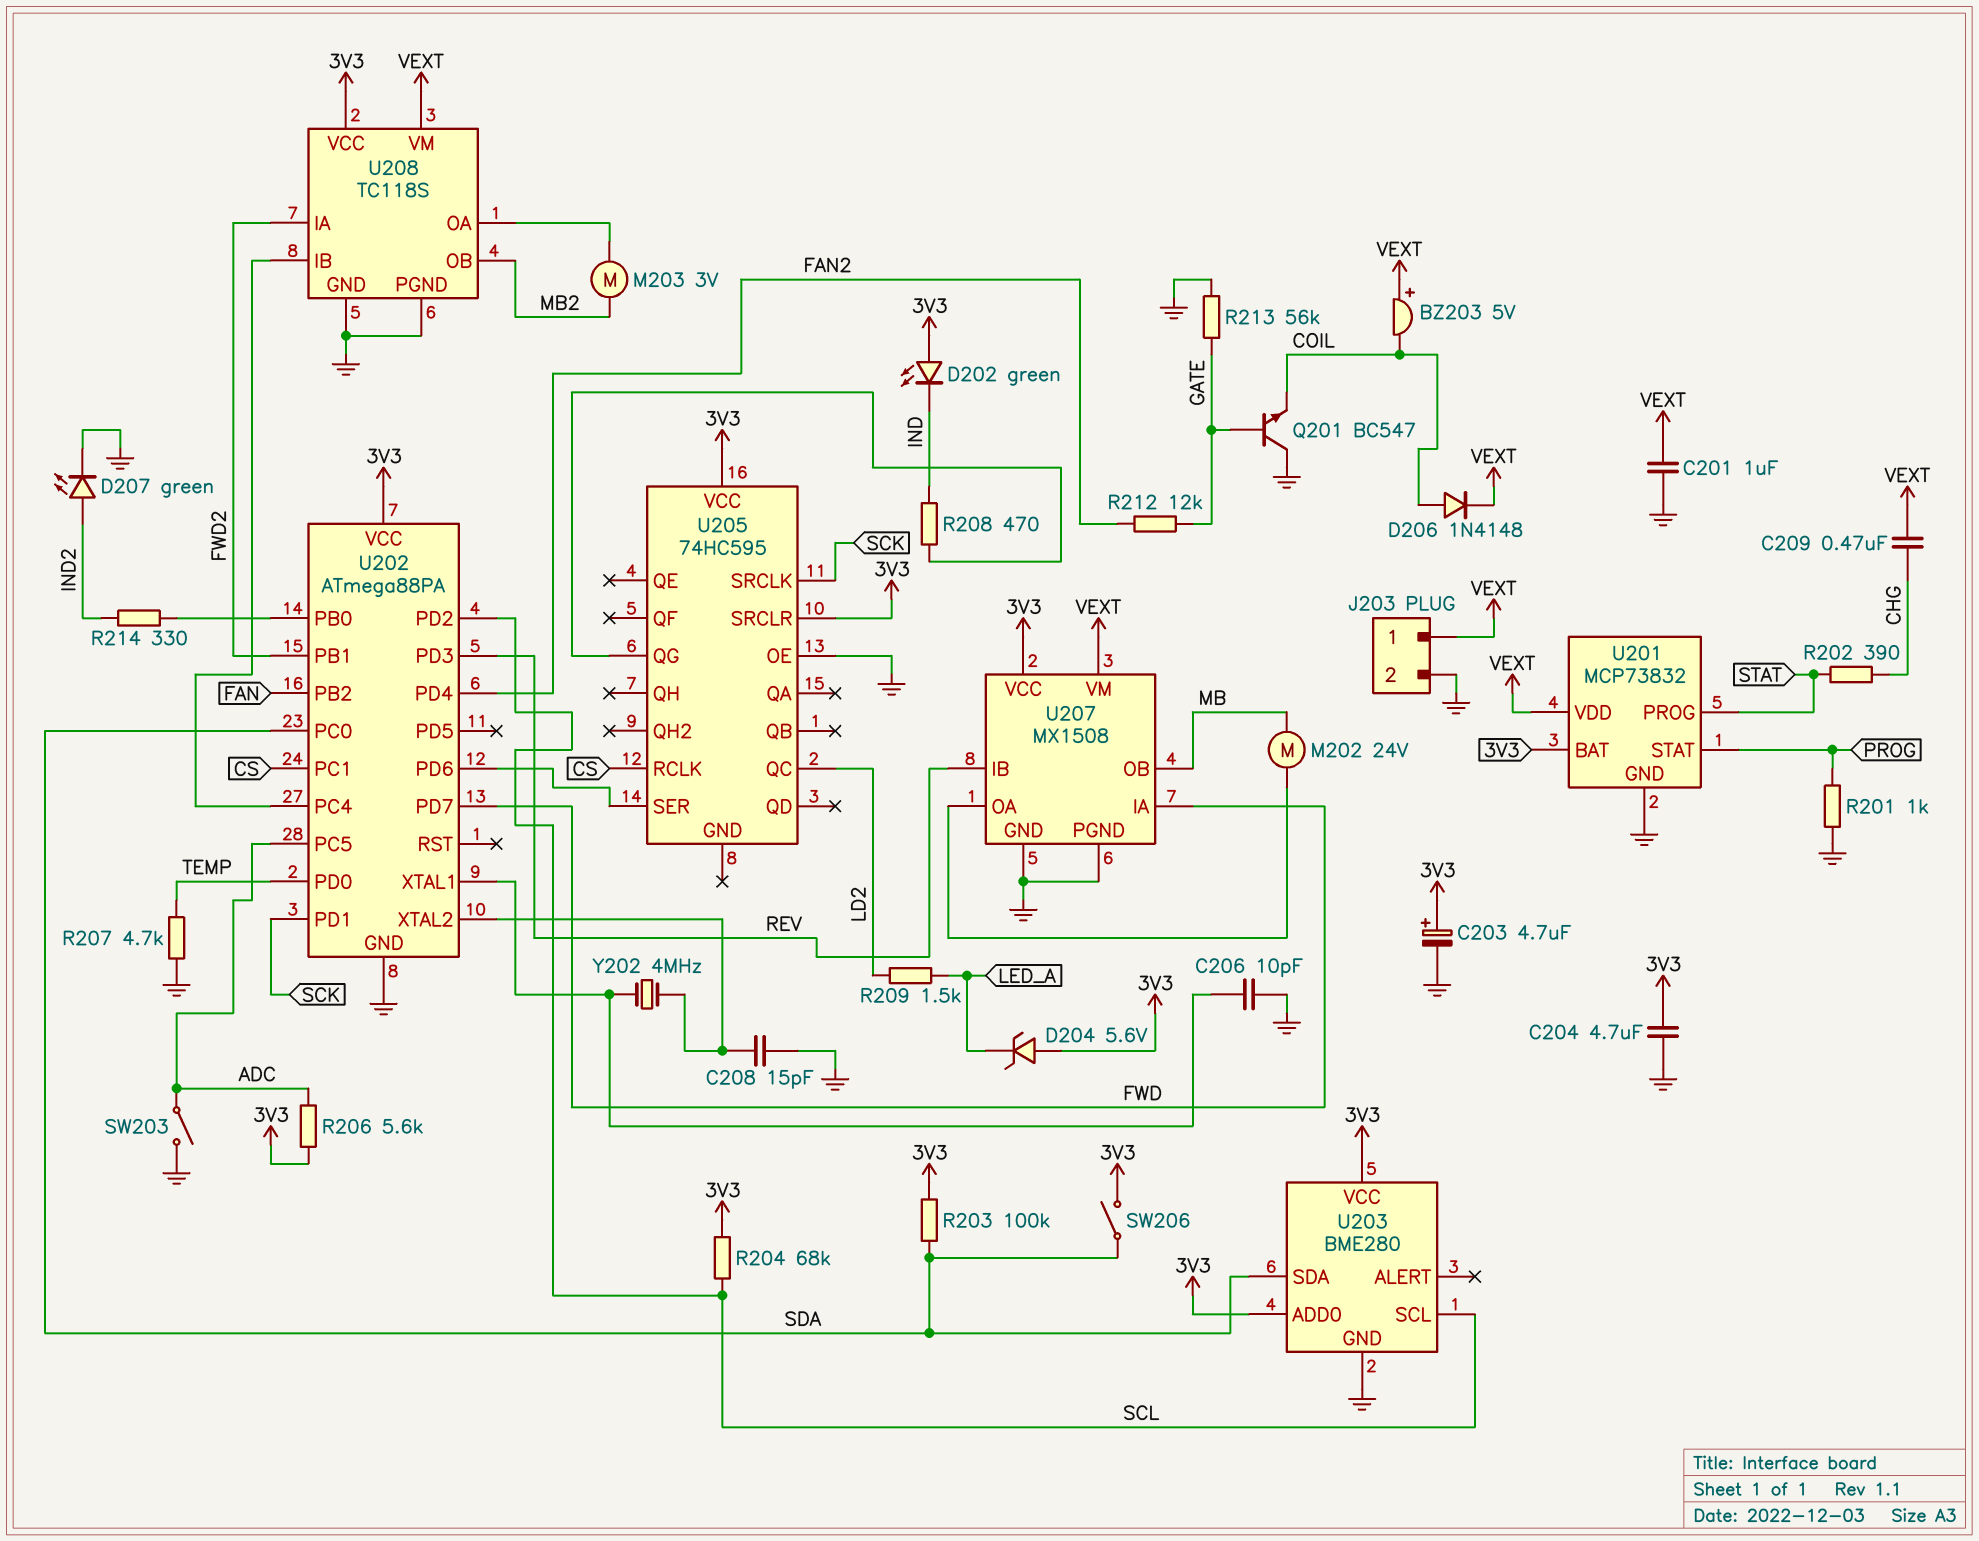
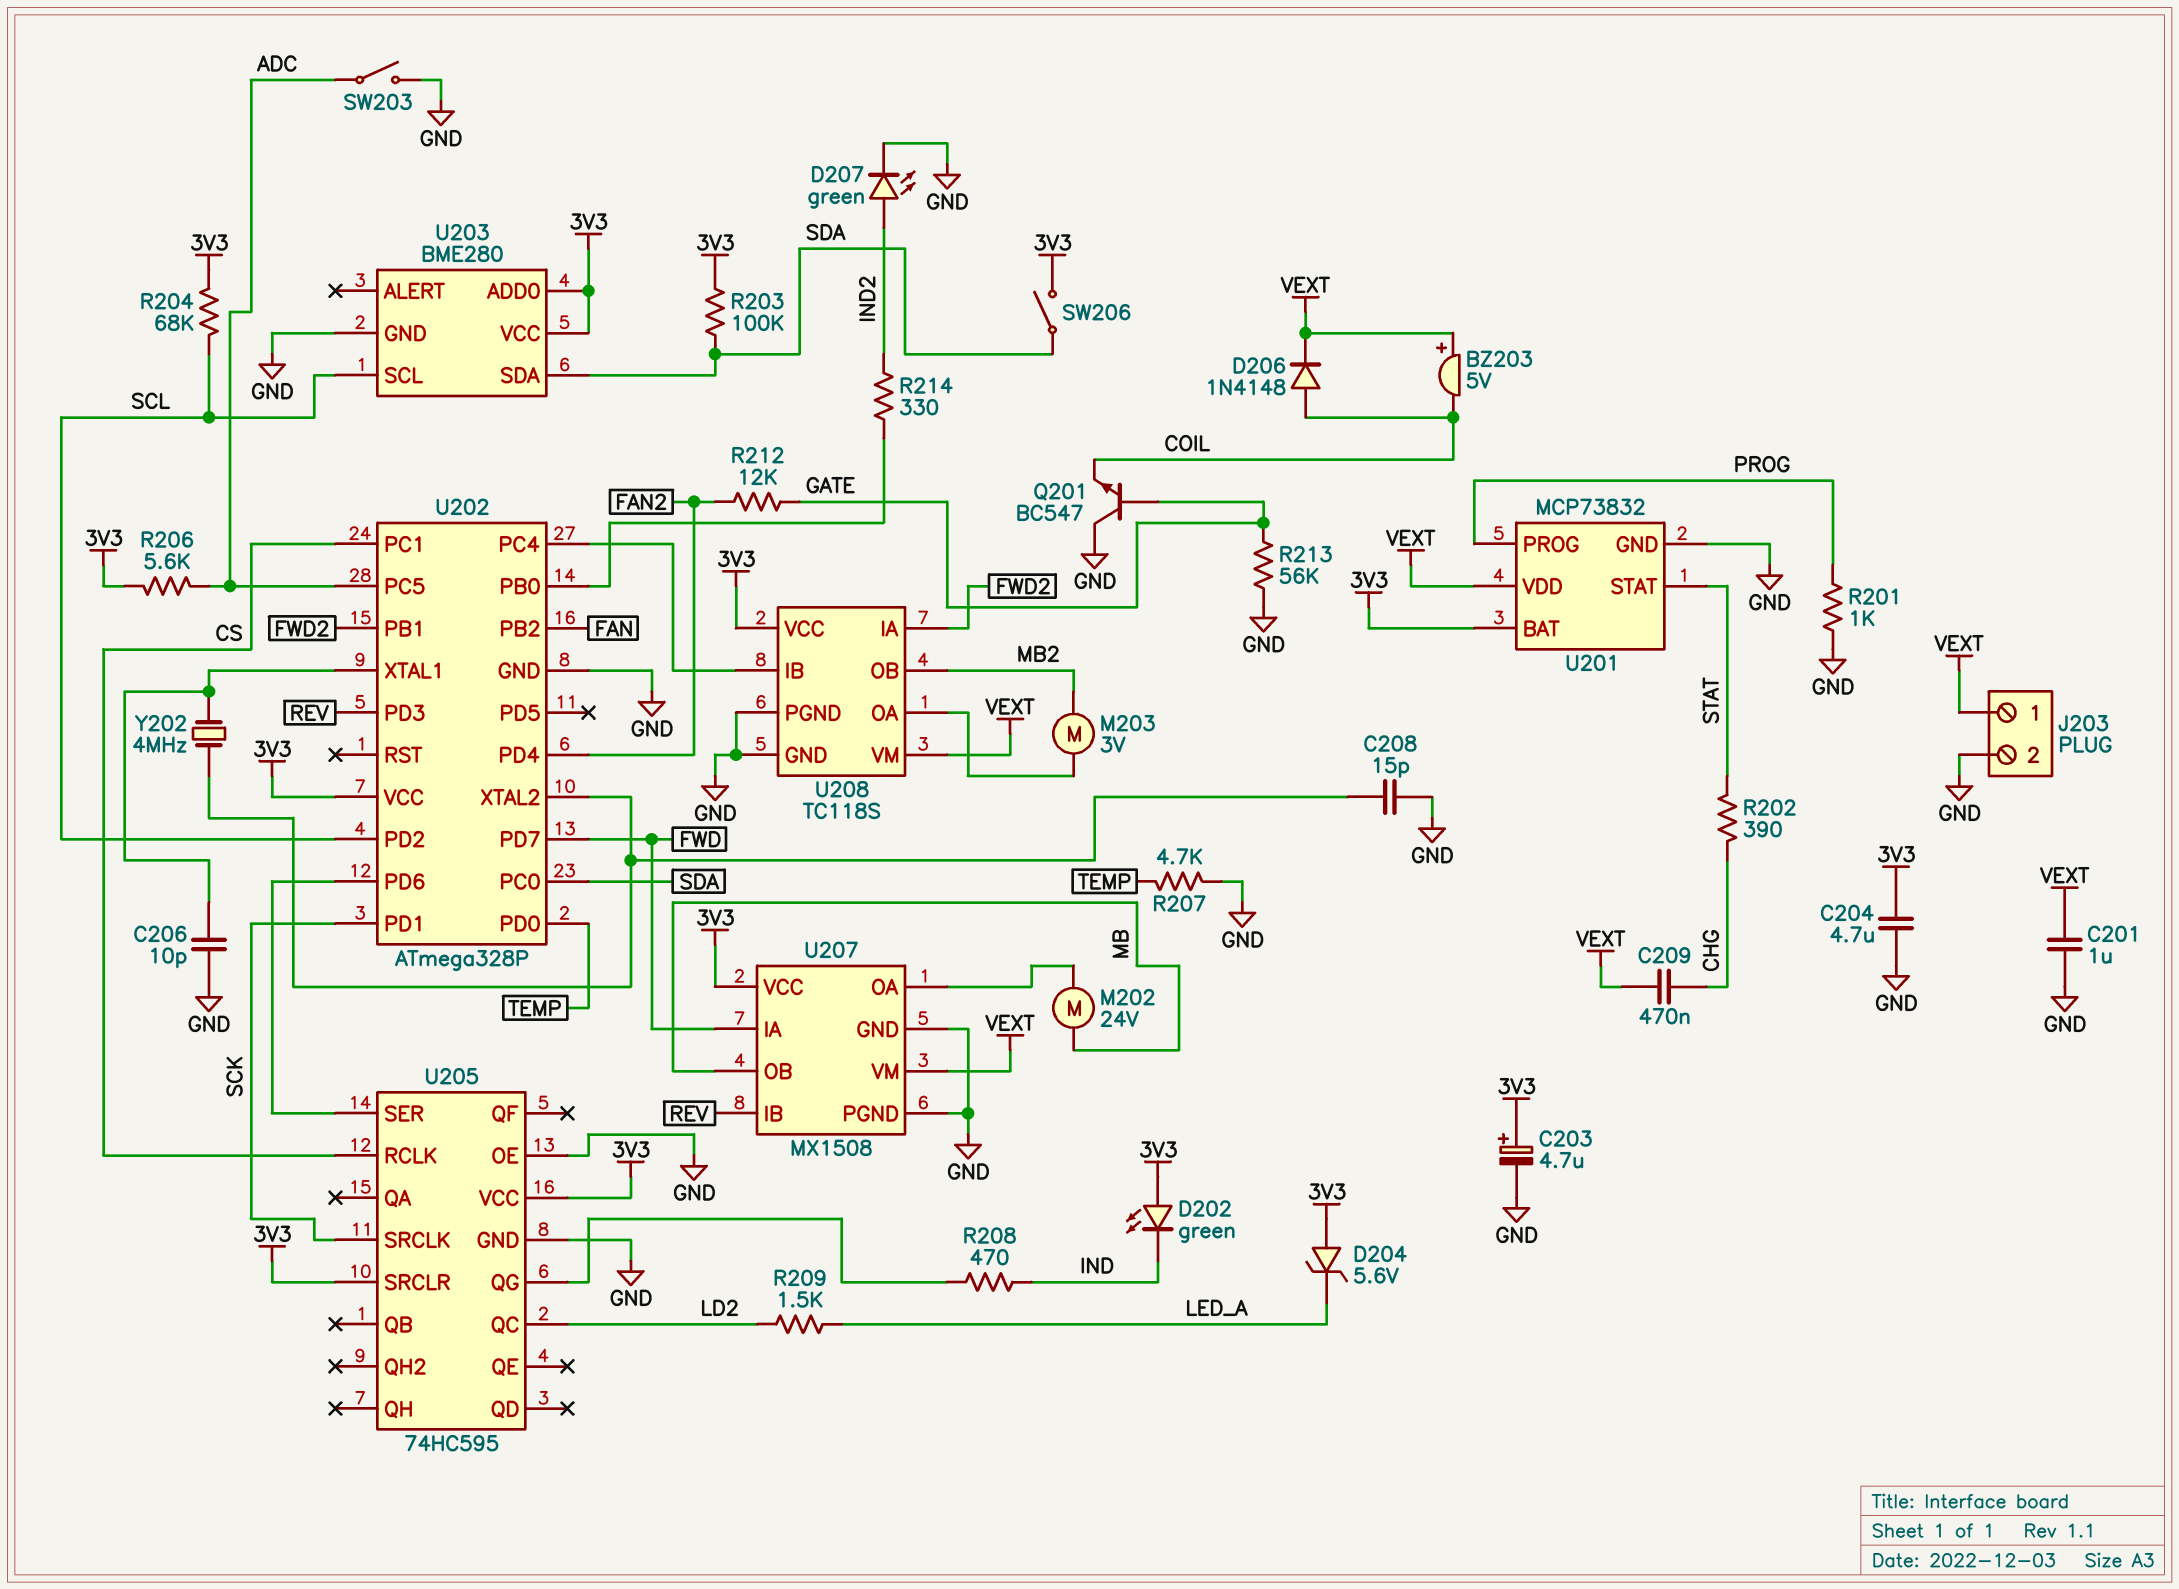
U201 pin PROG: STAT -> PROG
U201 pin STAT: PROG -> STAT
U202: ATmega88PA -> ATmega328P
U205 pin GND: none -> GND

